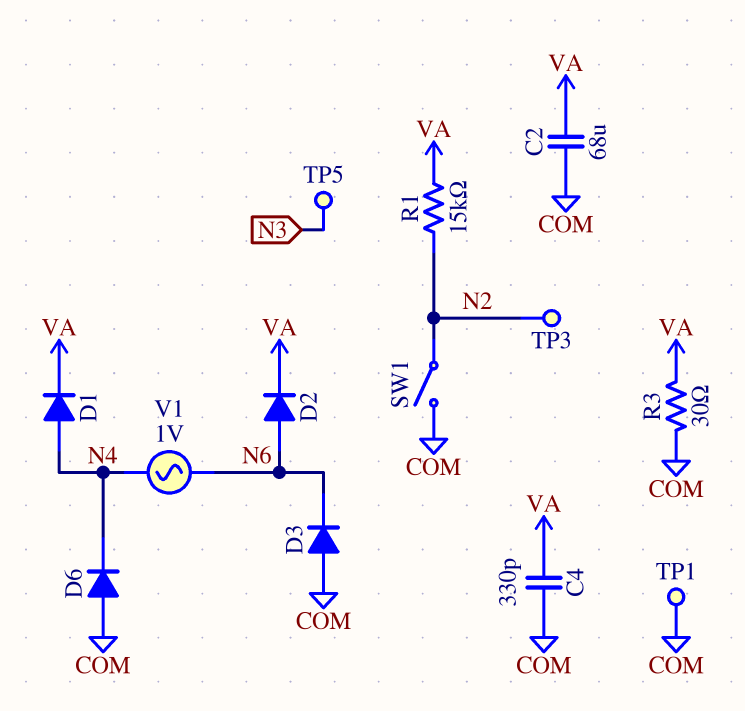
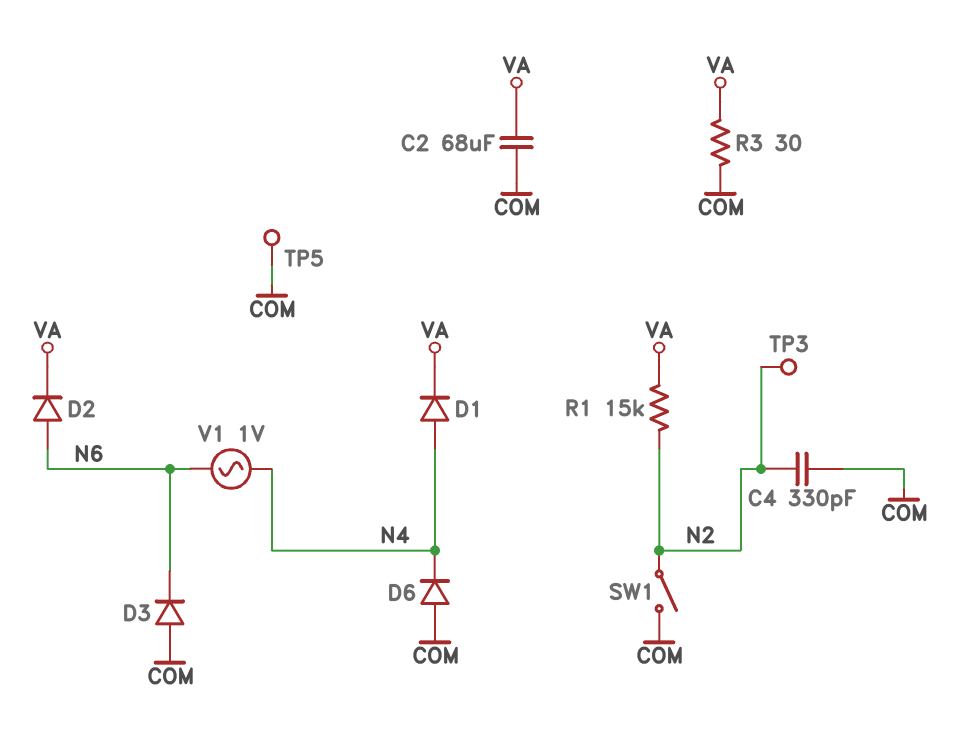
C4: 330pF (COM, VA) -> 330pF (COM, N2)
TP1: test point (COM) -> none
TP5: test point (N3) -> test point (COM)

